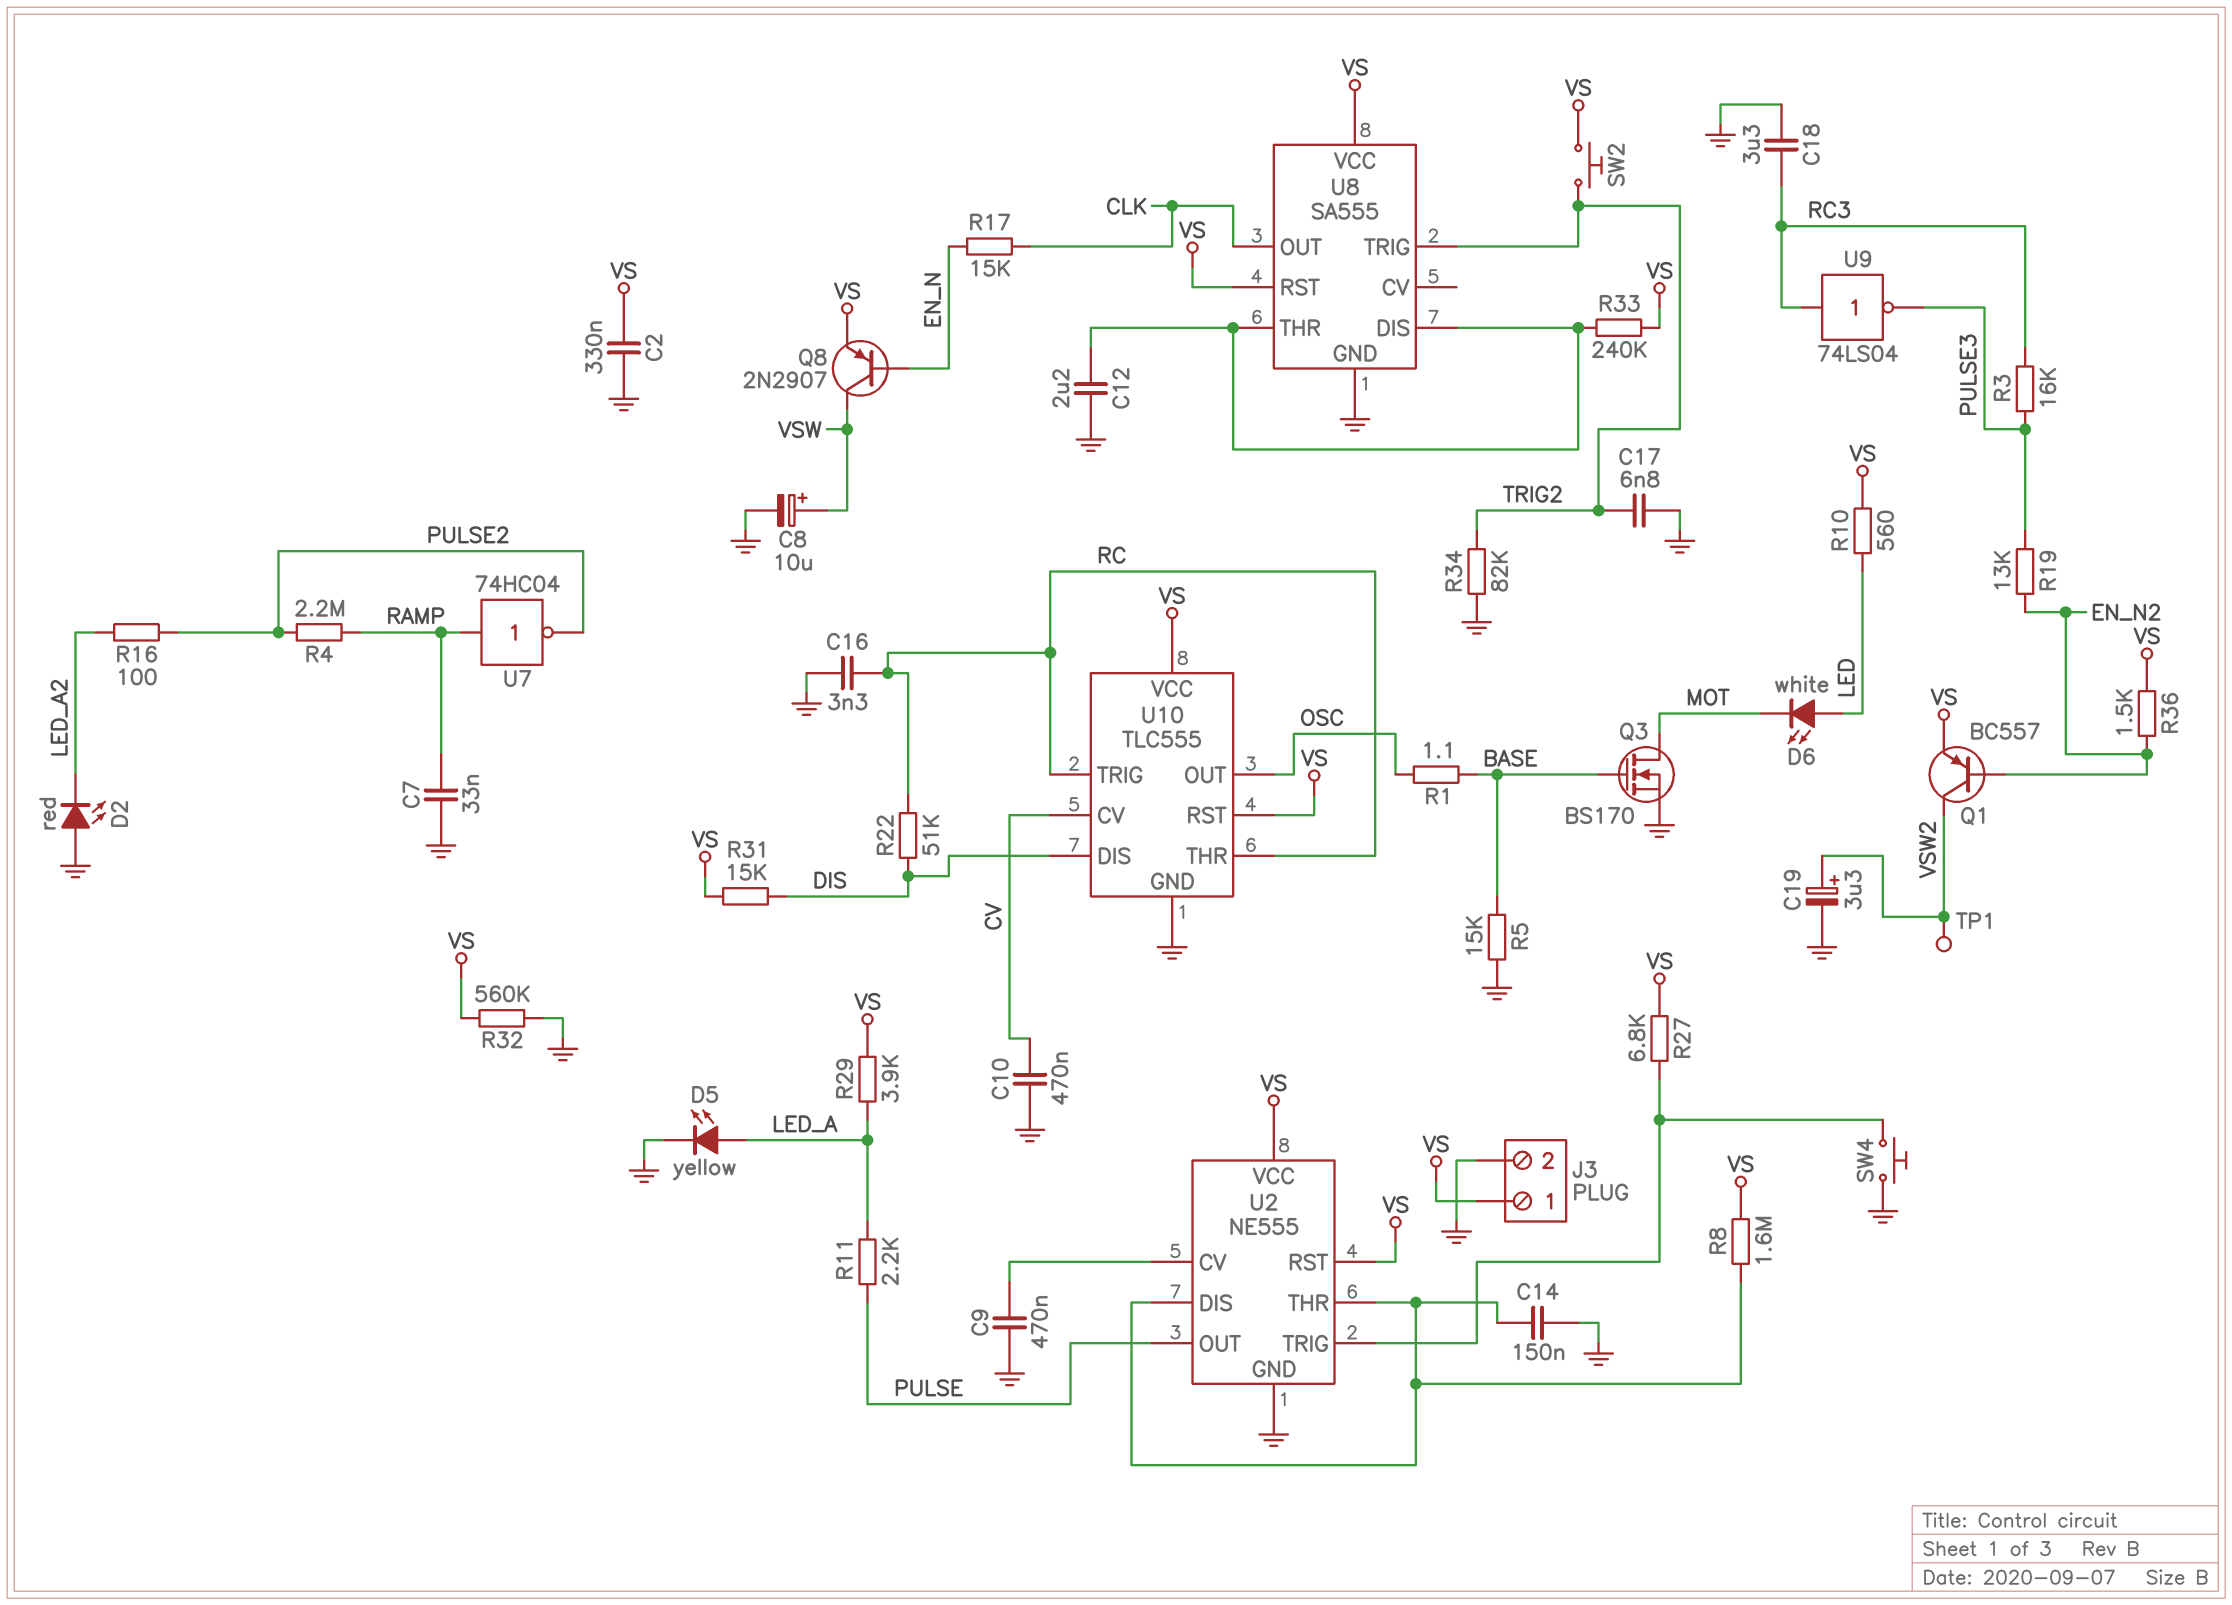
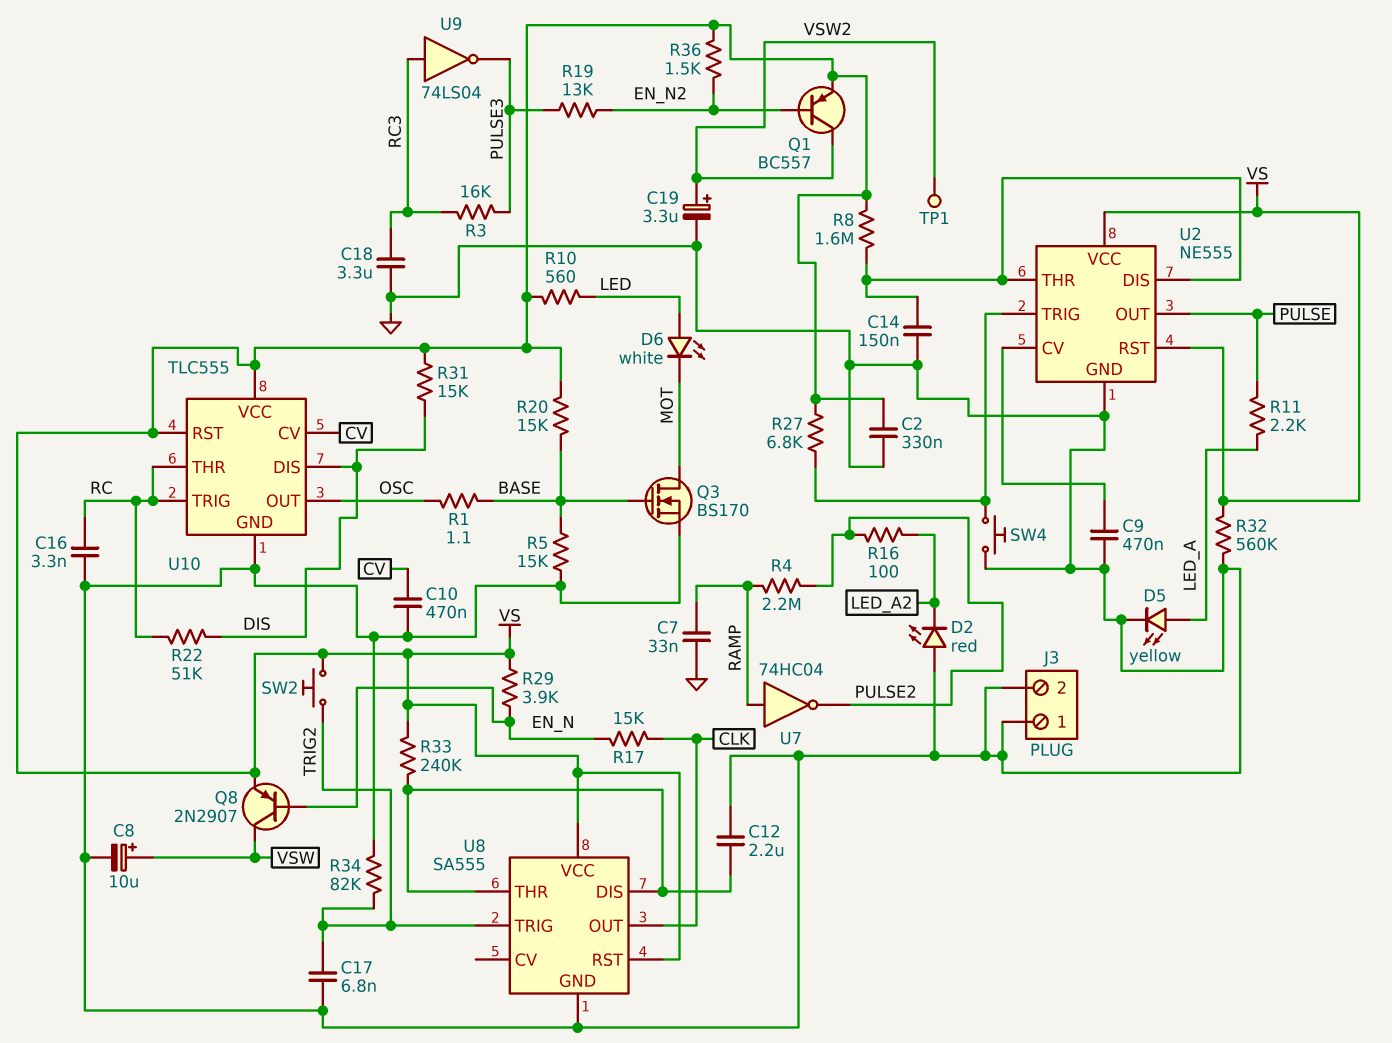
J3 pin 1: VS -> GND
R20: none -> 15k (BASE, VS)
R29: 3.9k (LED_A, VS) -> 3.9k (EN_N, VS)

